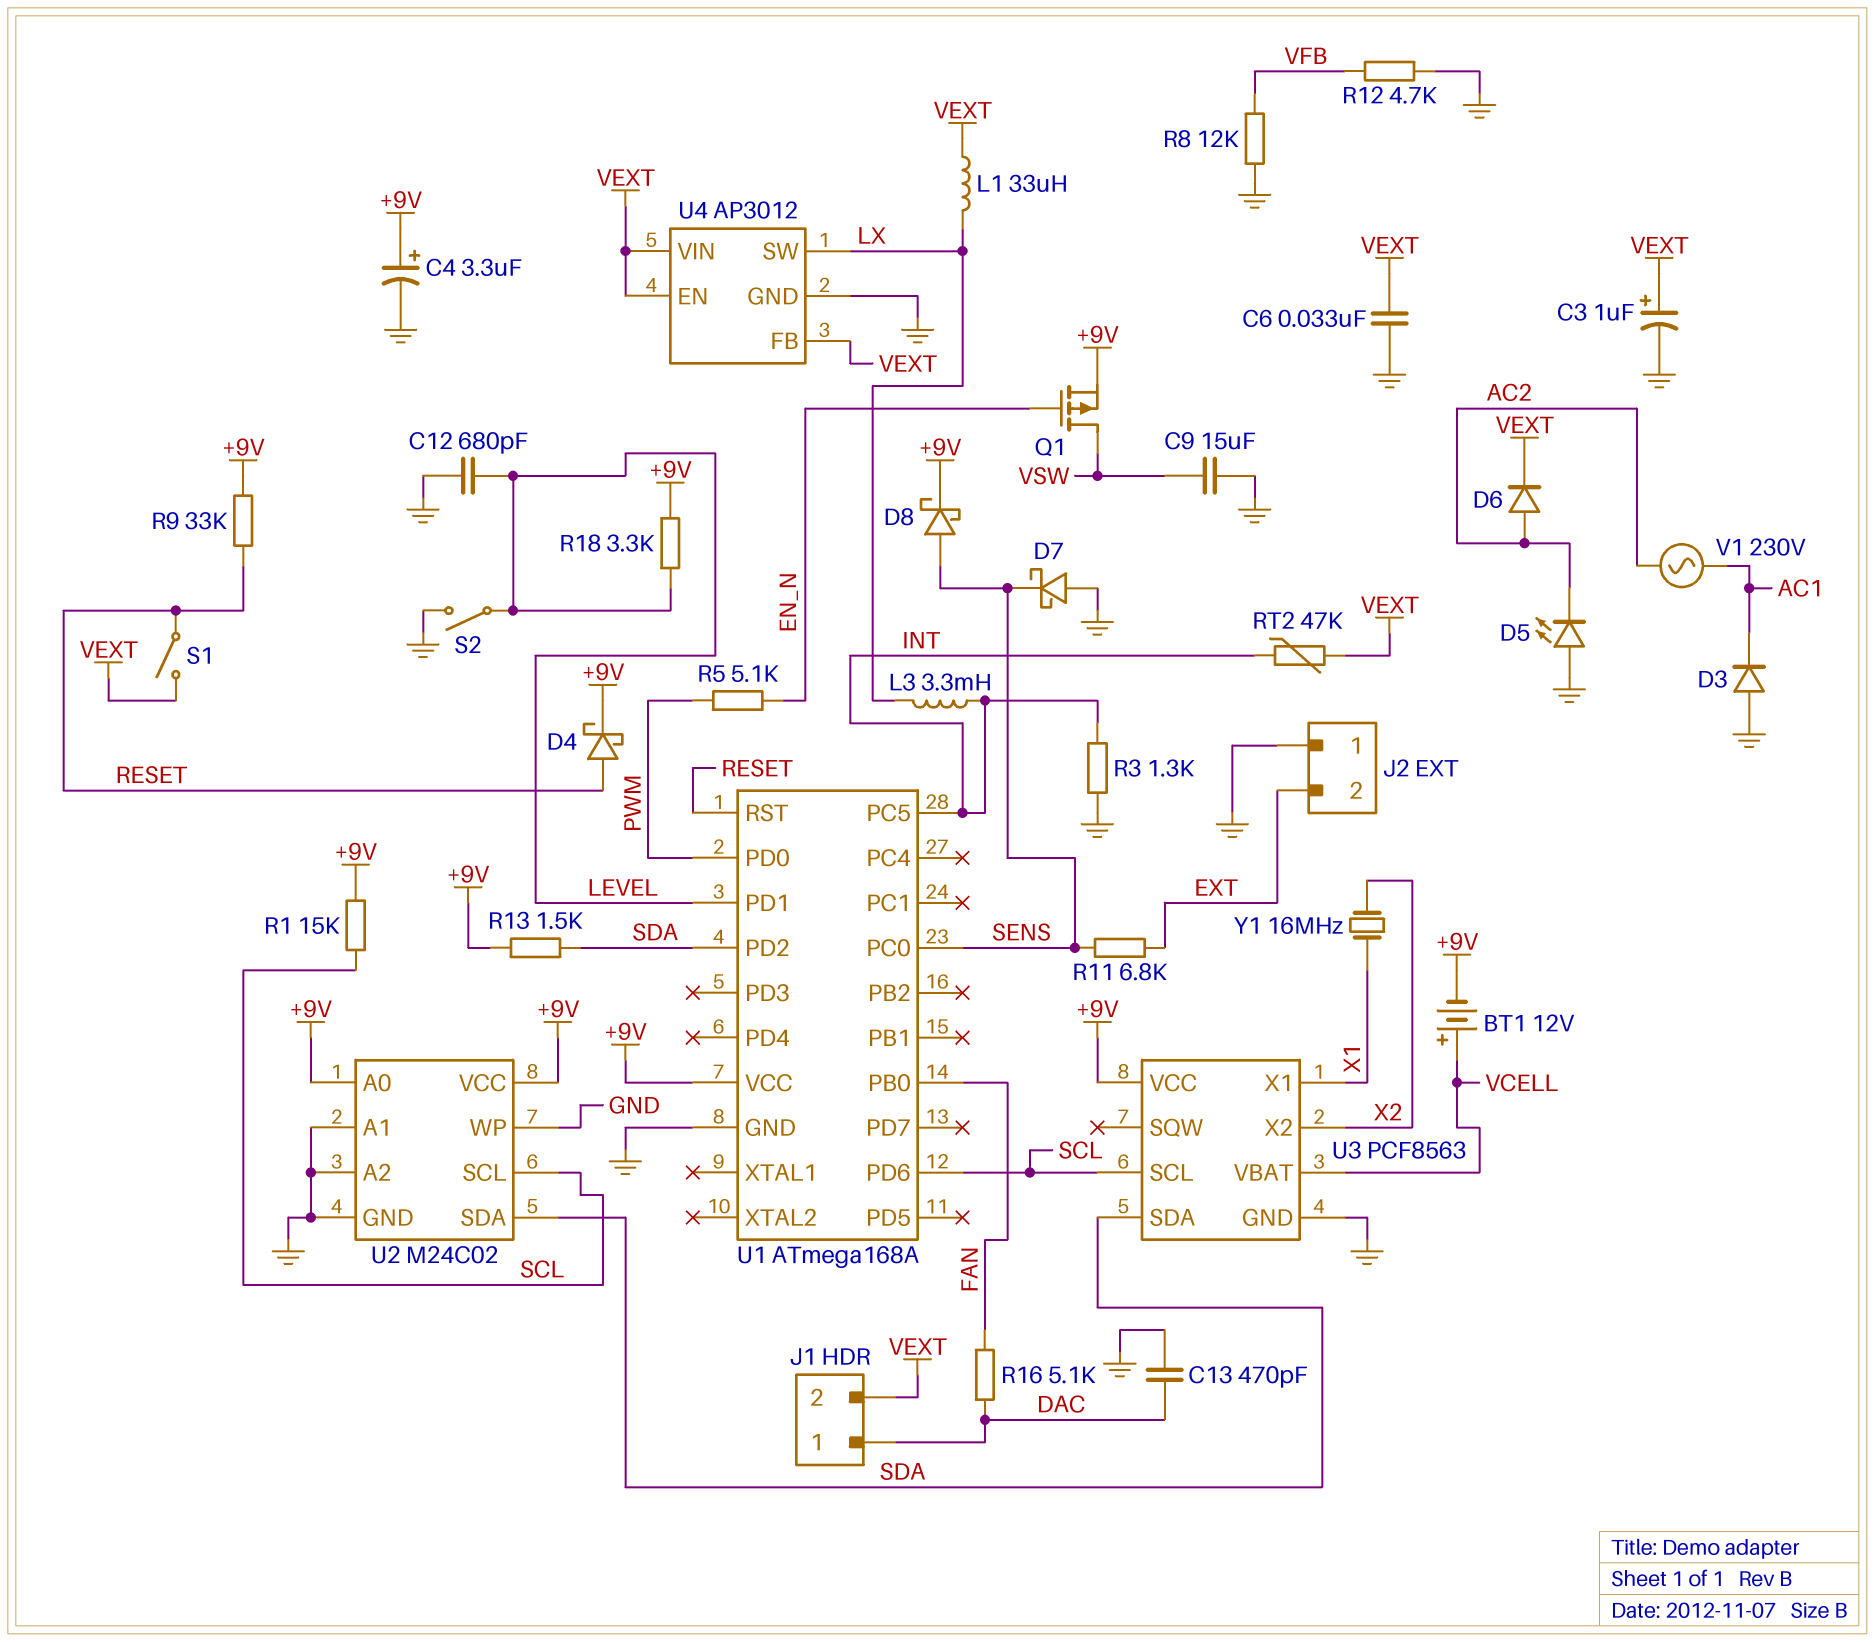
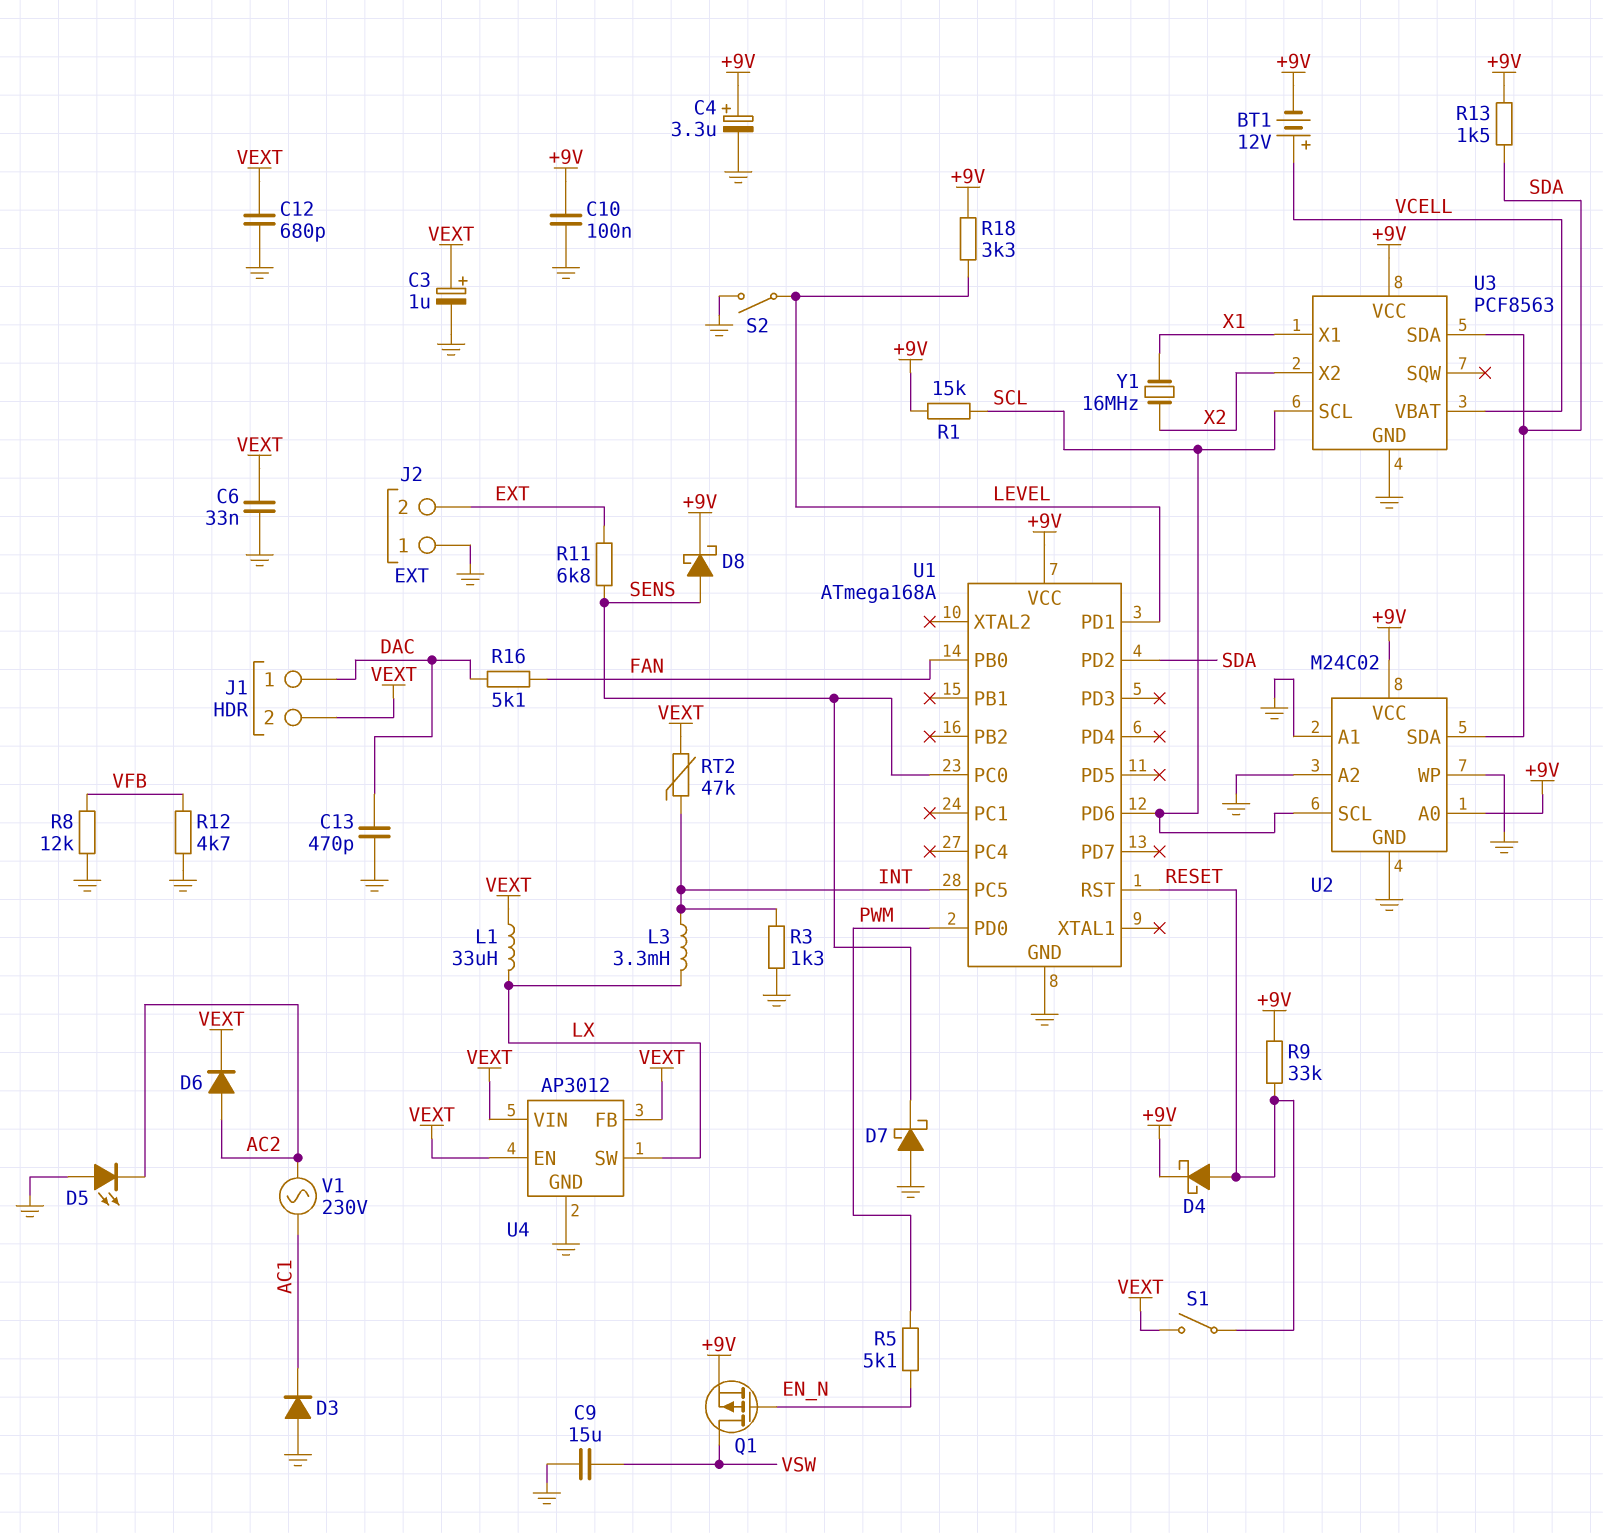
C10: none -> 100nF (+9V, GND)
C12: 680pF (GND, LEVEL) -> 680pF (GND, VEXT)

